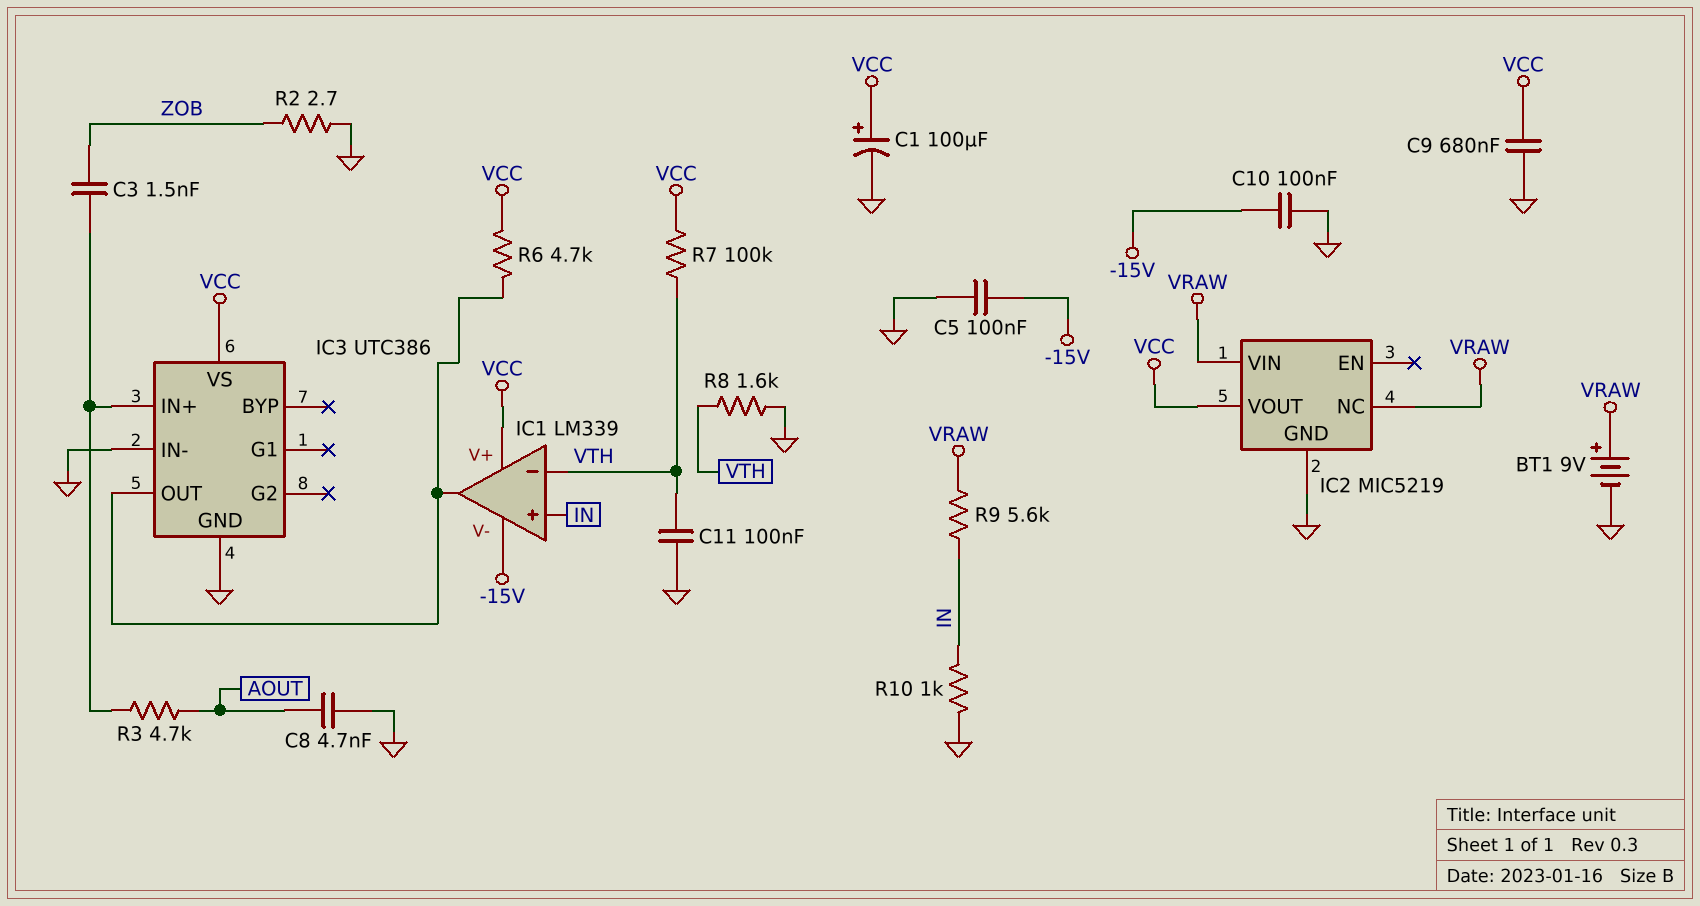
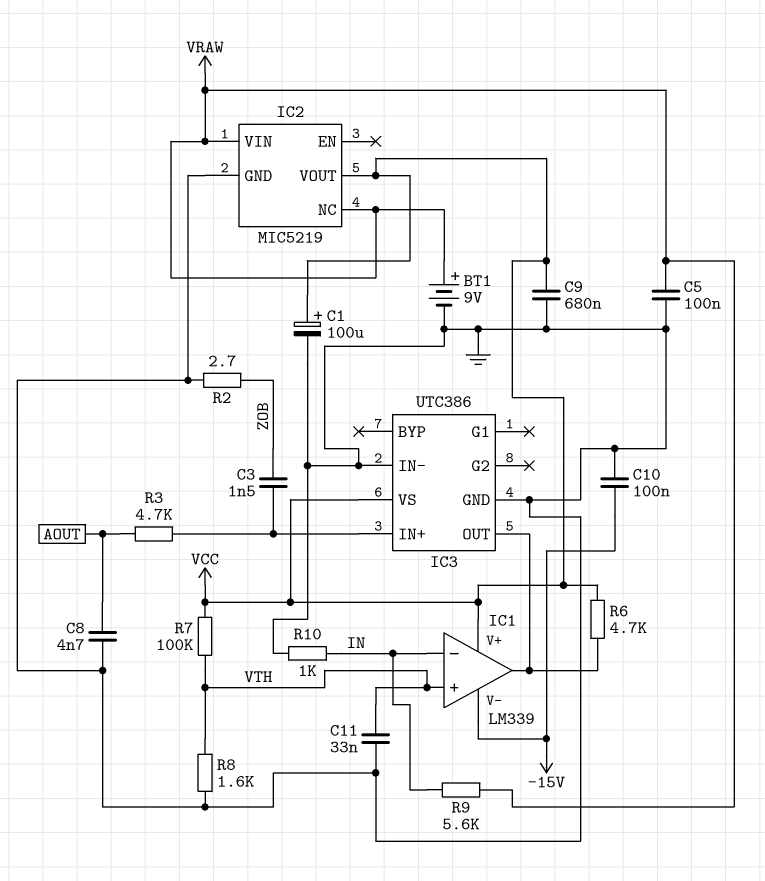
C5: 100nF (-15V, GND) -> 100nF (GND, VRAW)
C11: 100nF (GND, VTH) -> 33nF (GND, VTH)
IC1 pin in+: IN -> VTH
IC1 pin in-: VTH -> IN

